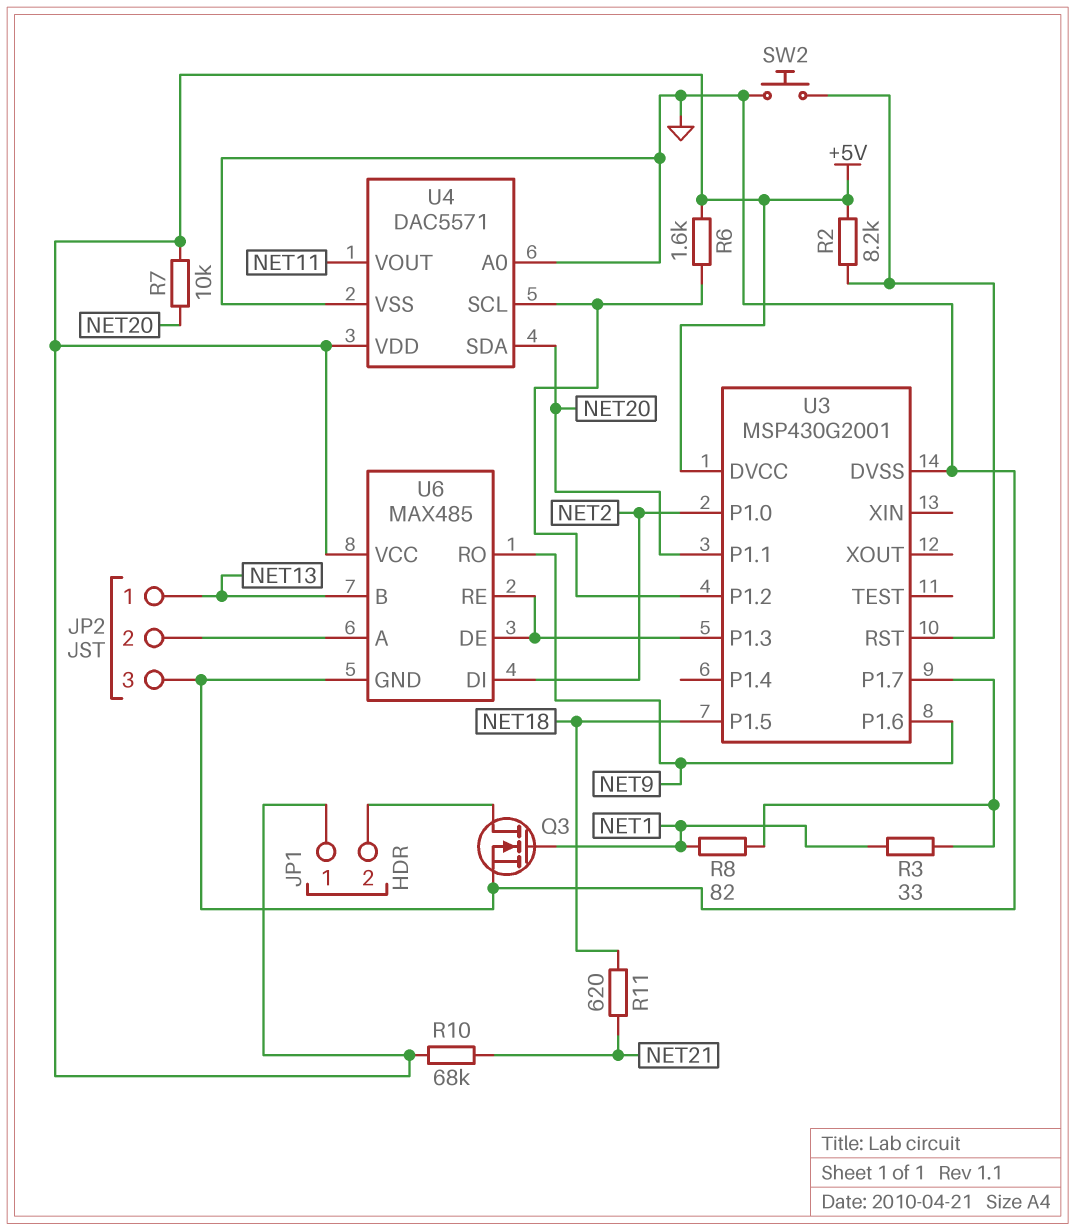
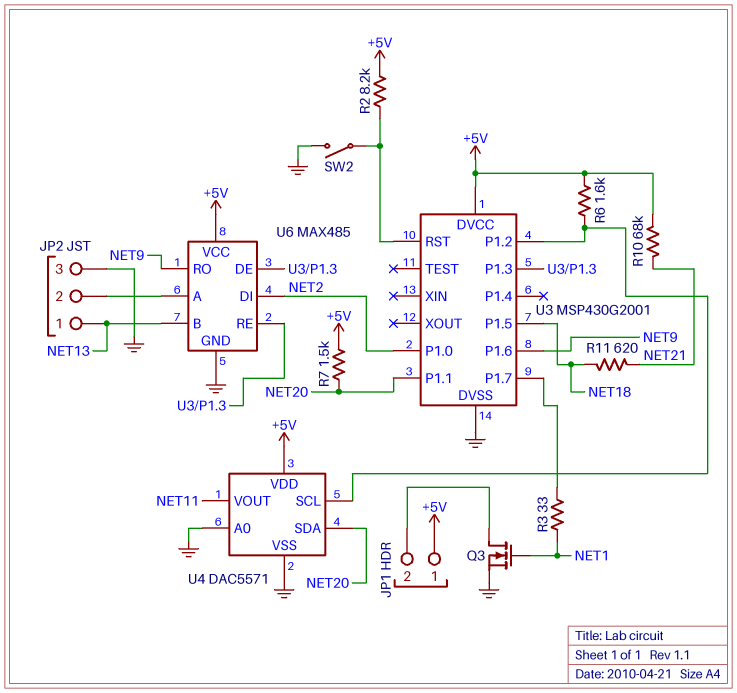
R7: 10k (+5V, NET20) -> 1.5k (+5V, NET20)
R8: 82 (NET1, U3/P1.7) -> none
SW2: button (GND, U3/RST) -> switch (GND, U3/RST)

